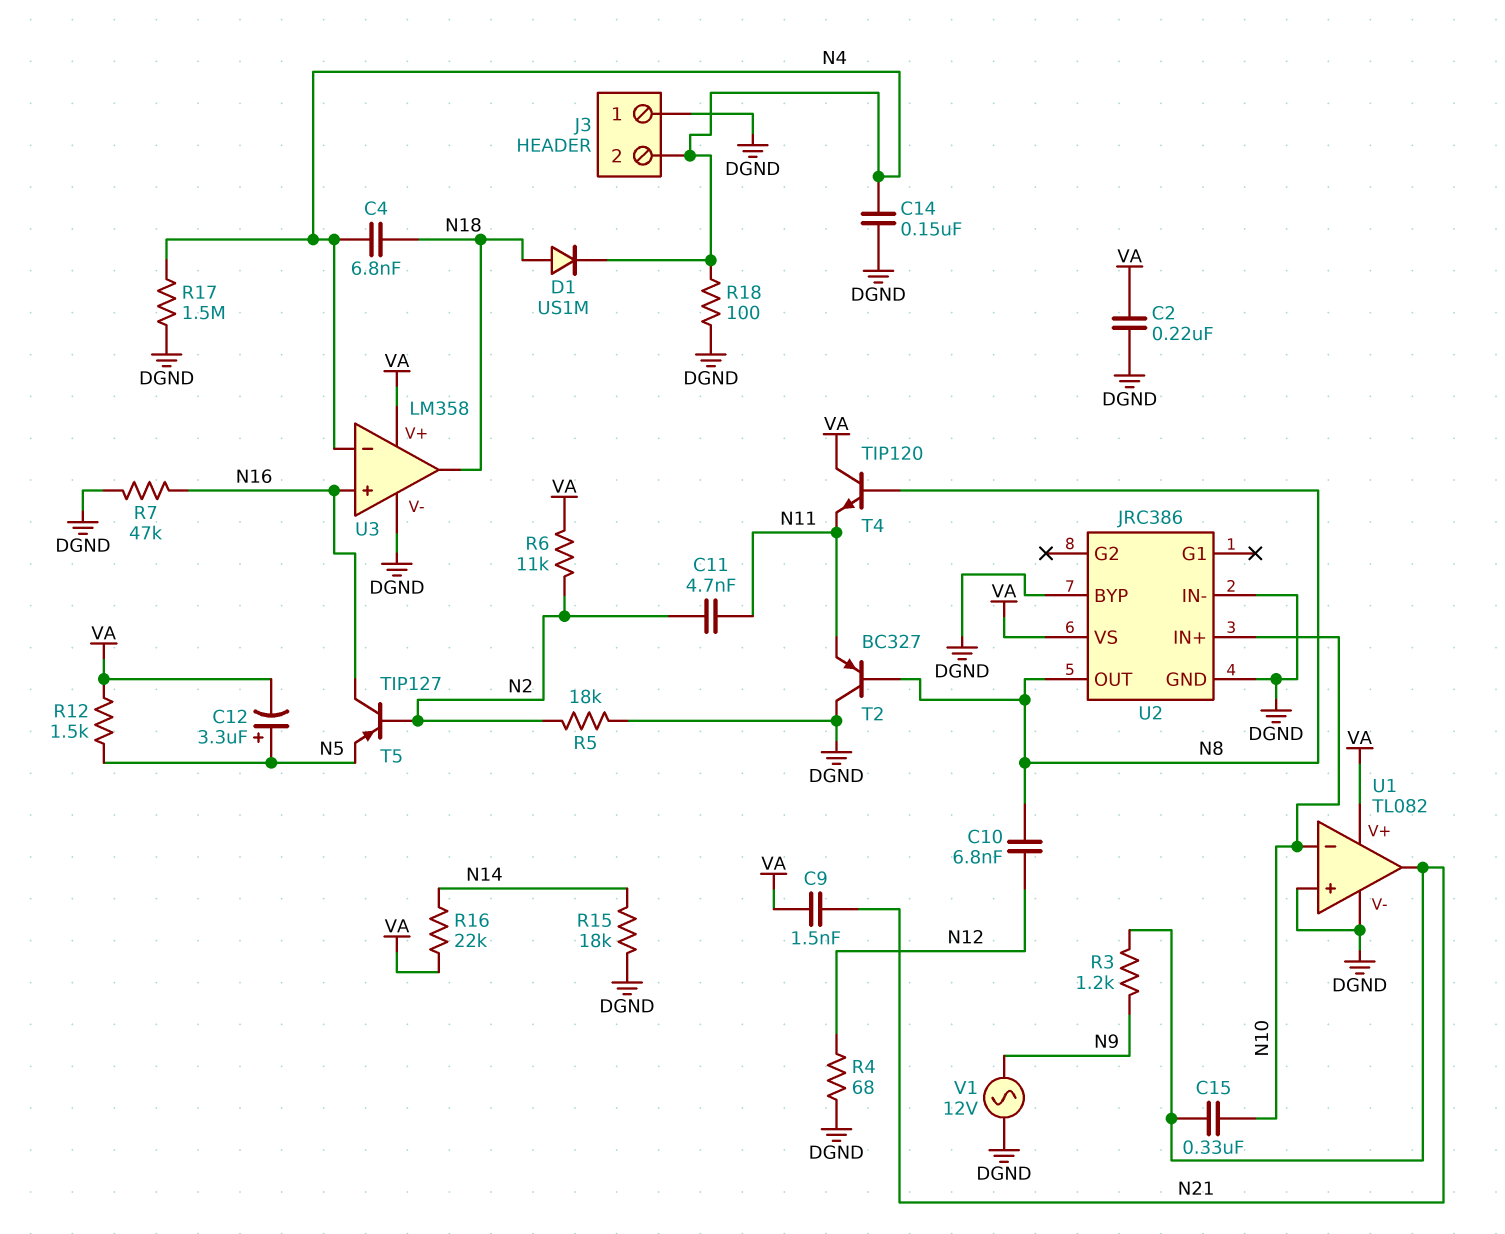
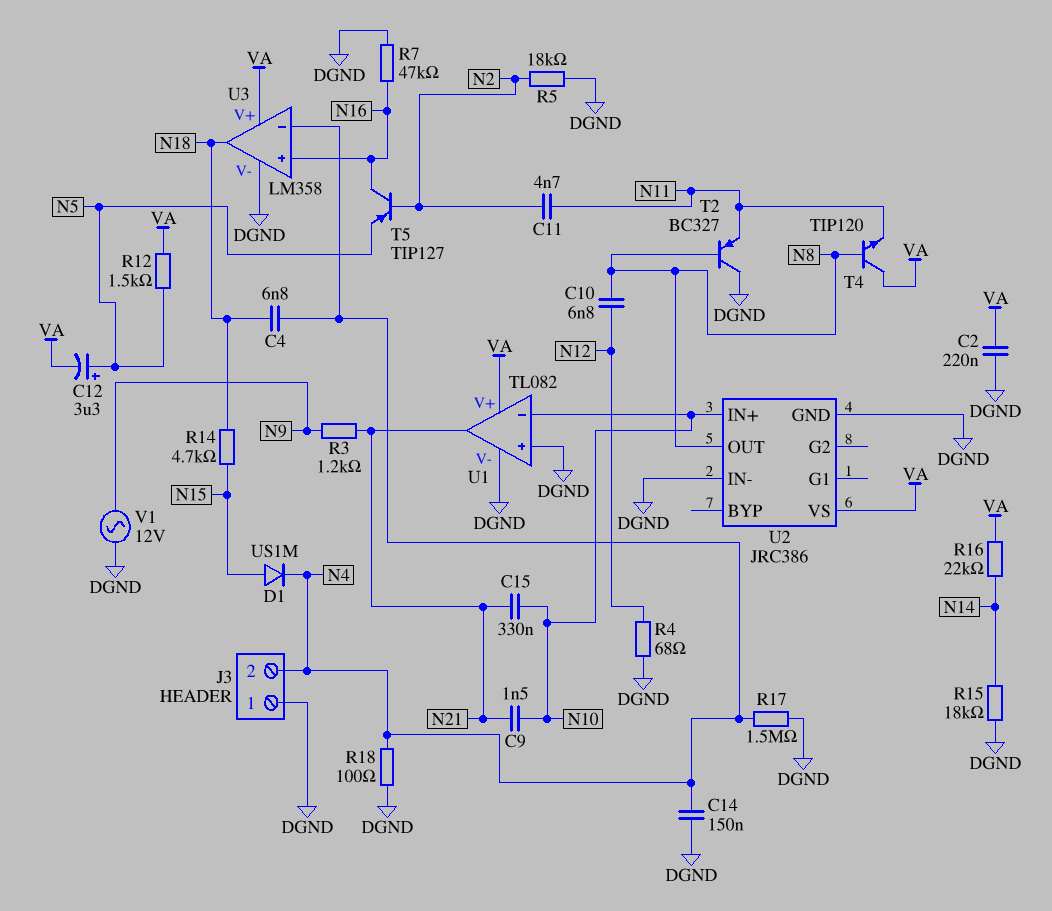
C9: 1.5nF (N21, VA) -> 1.5nF (N10, N21)
D1: diode US1M (A N18, K N4) -> diode US1M (A N15, K N4)
R6: 11k (N2, VA) -> none
R14: none -> 4.7k (N15, N18)
U2 pin BYP: DGND -> none

